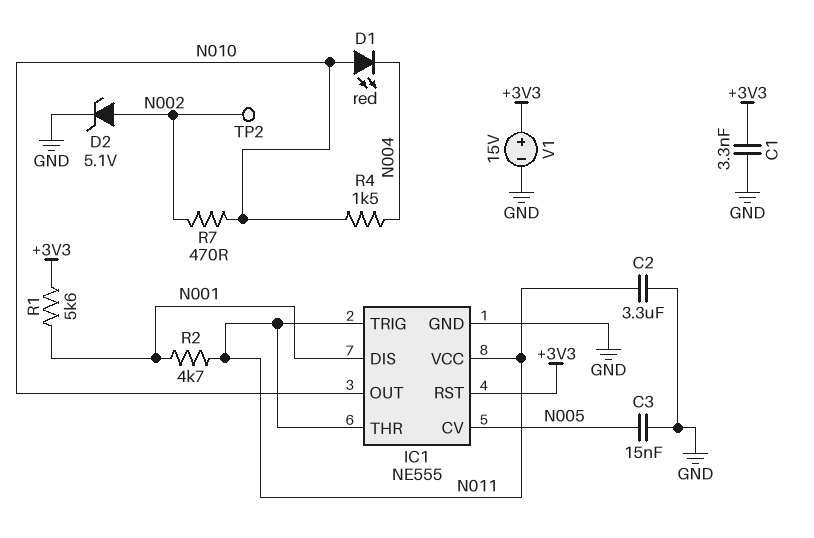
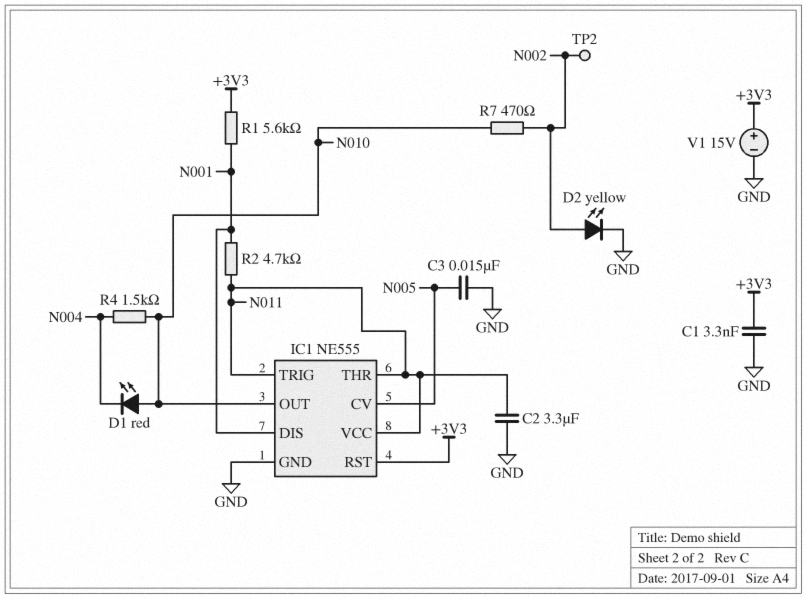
D2: zener 5.1V (A N002, K GND) -> LED yellow (A N002, K GND)

